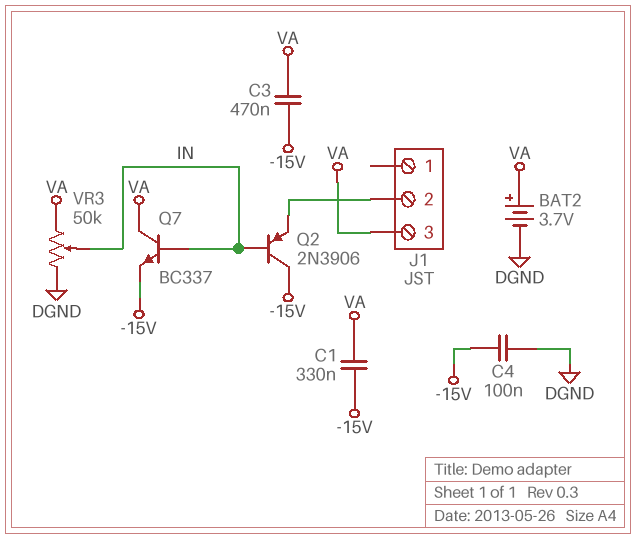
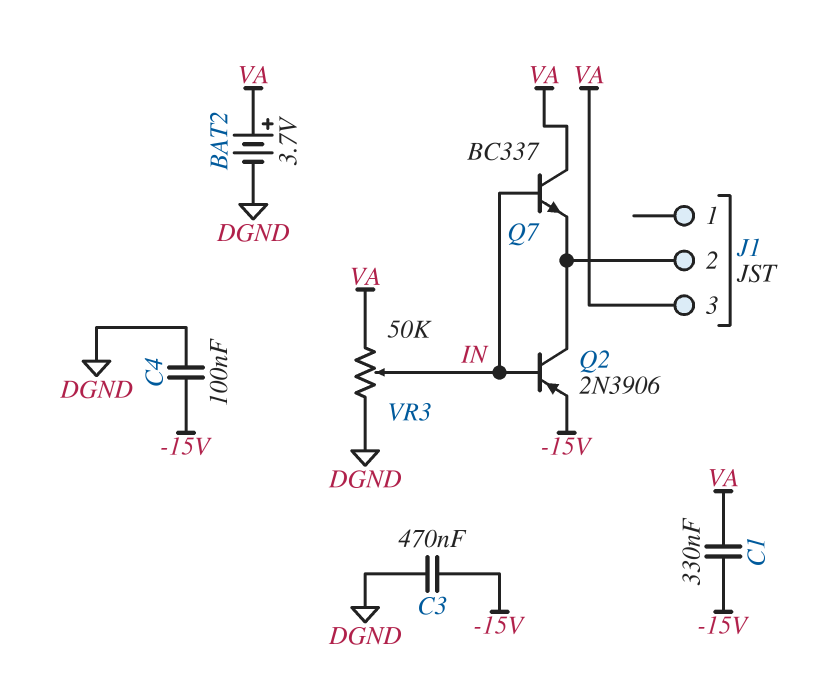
C3: 470nF (-15V, VA) -> 470nF (-15V, DGND)
Q2: PNP 2N3906 (B IN, C -15V, E J1/2) -> PNP 2N3906 (B IN, C J1/2, E -15V)
Q7: NPN BC337 (B IN, C VA, E -15V) -> NPN BC337 (B IN, C VA, E J1/2)

